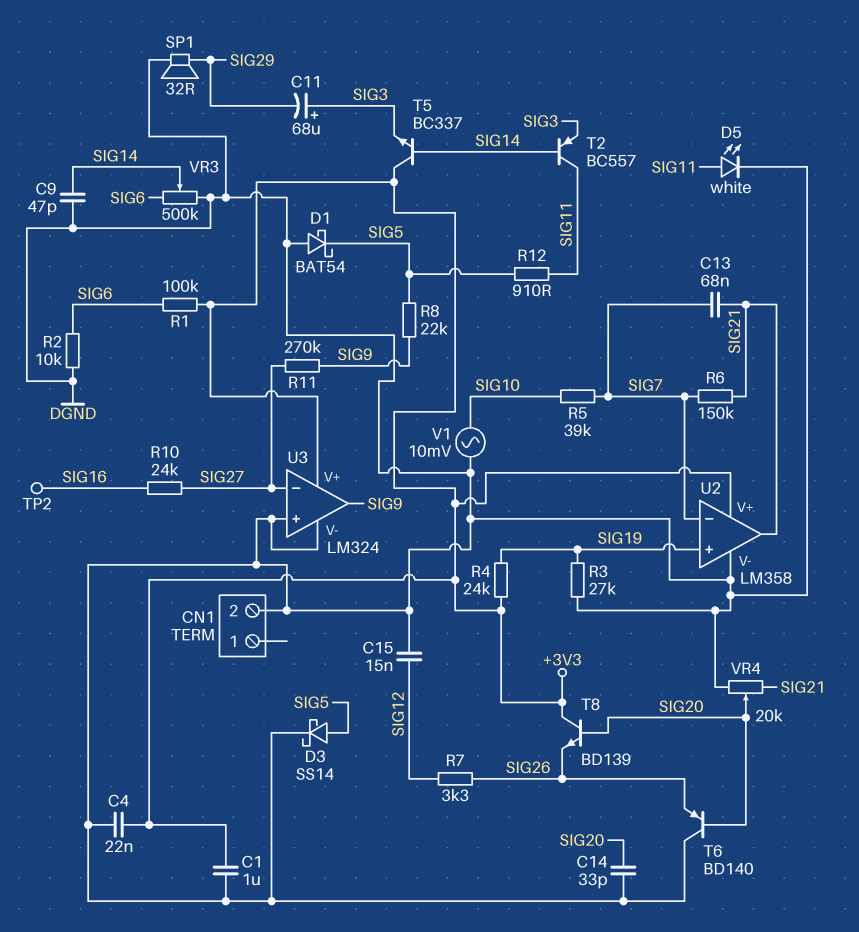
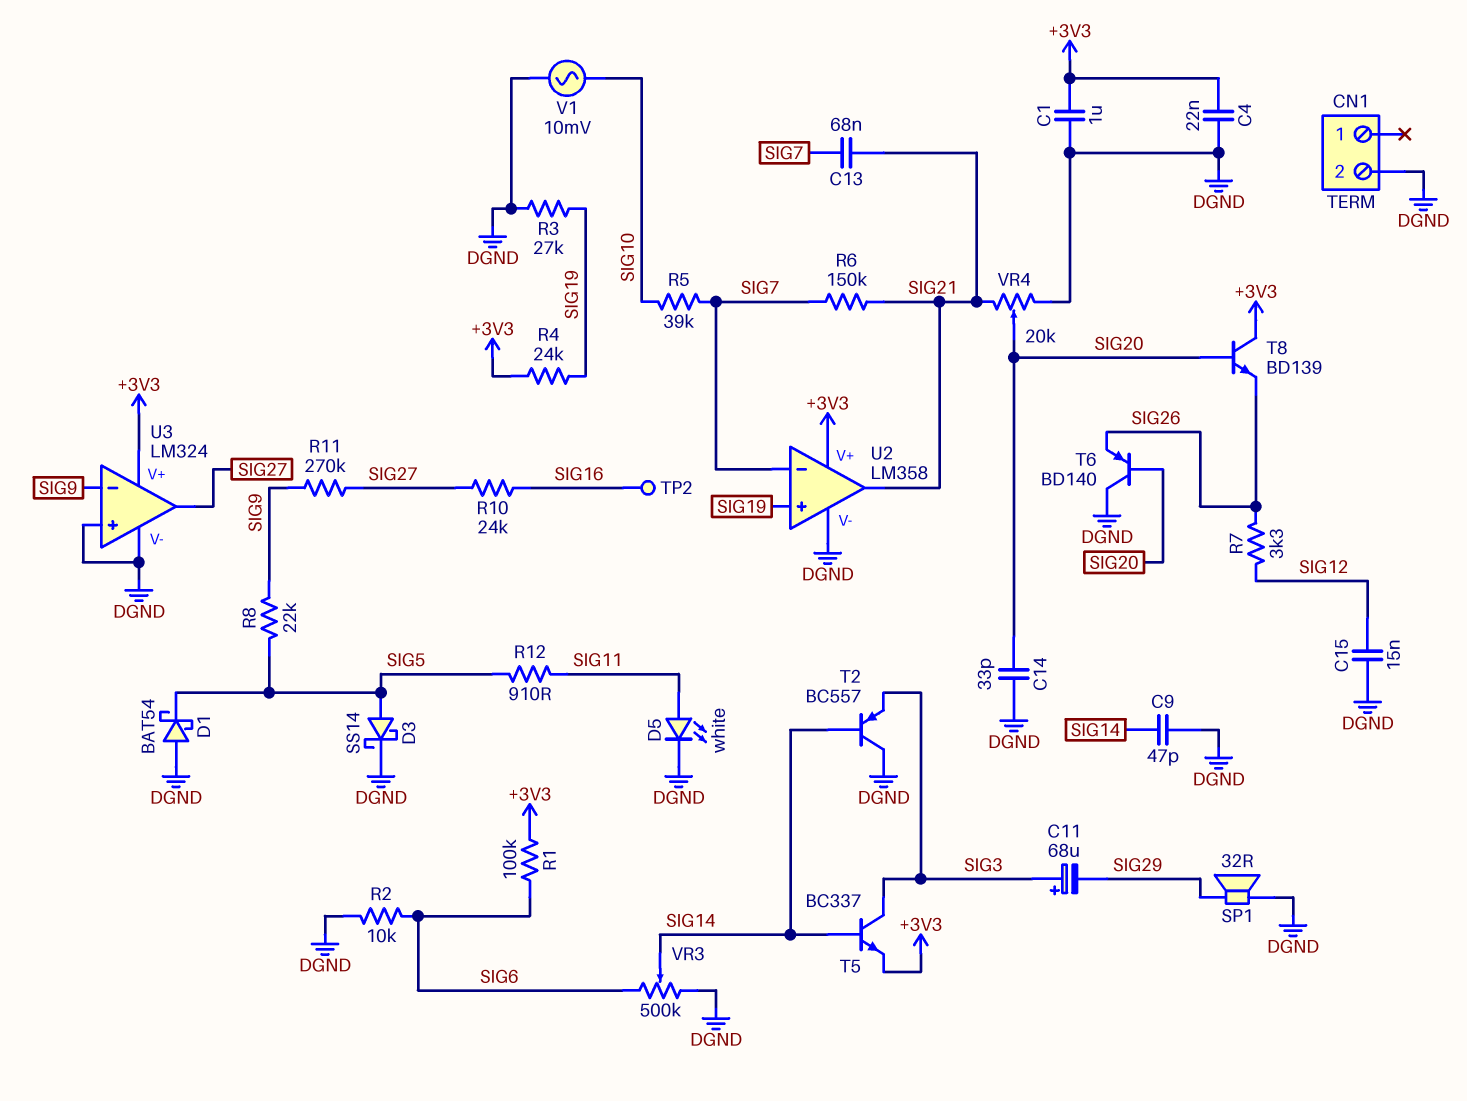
T2: PNP BC557 (B SIG14, C SIG11, E SIG3) -> PNP BC557 (B SIG14, C DGND, E SIG3)
T5: NPN BC337 (B SIG14, C +3V3, E SIG3) -> NPN BC337 (B SIG14, C SIG3, E +3V3)
U3 pin in-: SIG27 -> SIG9
U3 pin out: SIG9 -> SIG27

